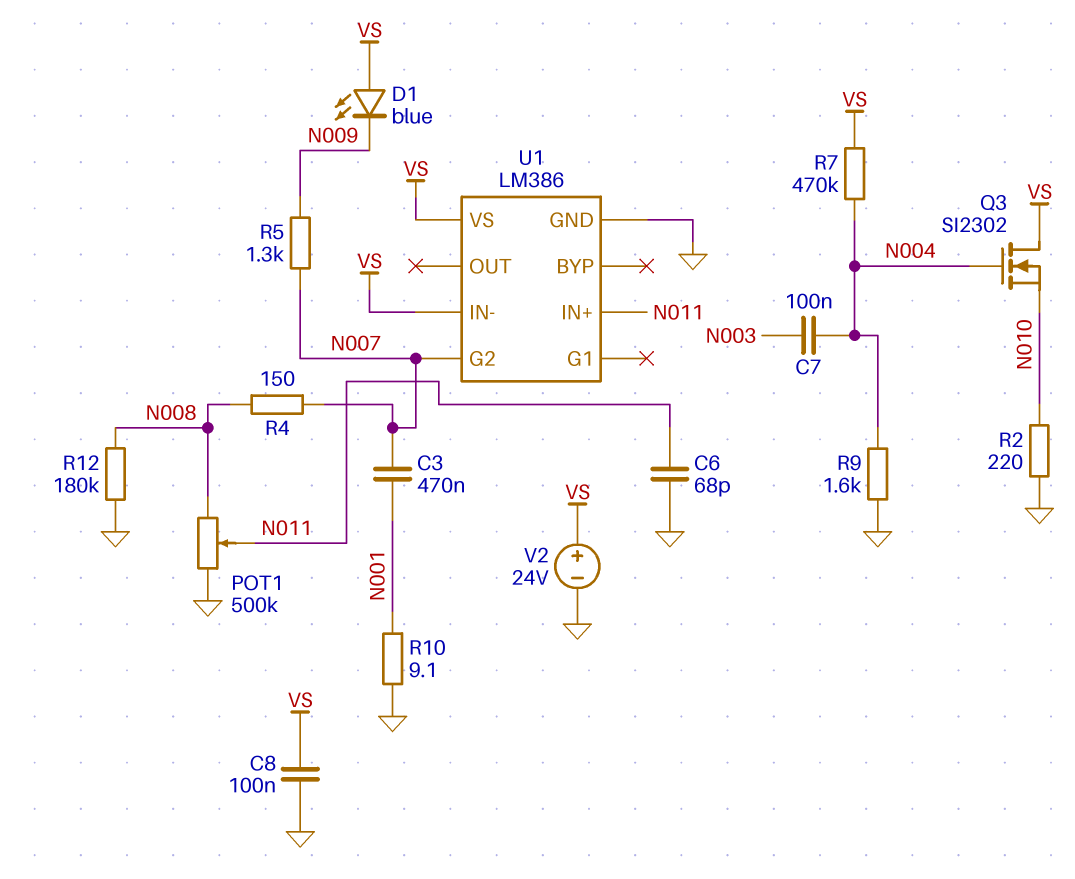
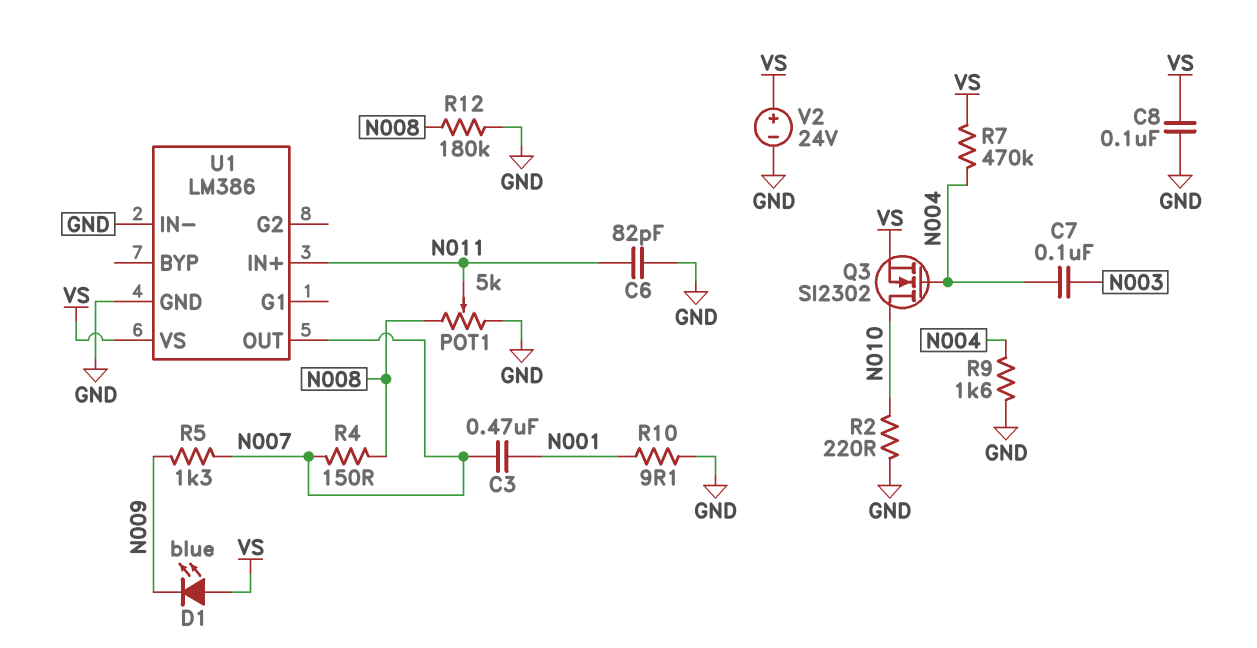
C6: 68pF (GND, N011) -> 82pF (GND, N011)
POT1: 500k (GND, N008, wiper N011) -> 5k (GND, N008, wiper N011)
Q3: NMOS SI2302 (G N004, D VS, S N010) -> NMOS SI2302 (G N004, D N010, S VS)
U1 pin G2: N007 -> none
U1 pin IN-: VS -> GND
U1 pin OUT: none -> N007

